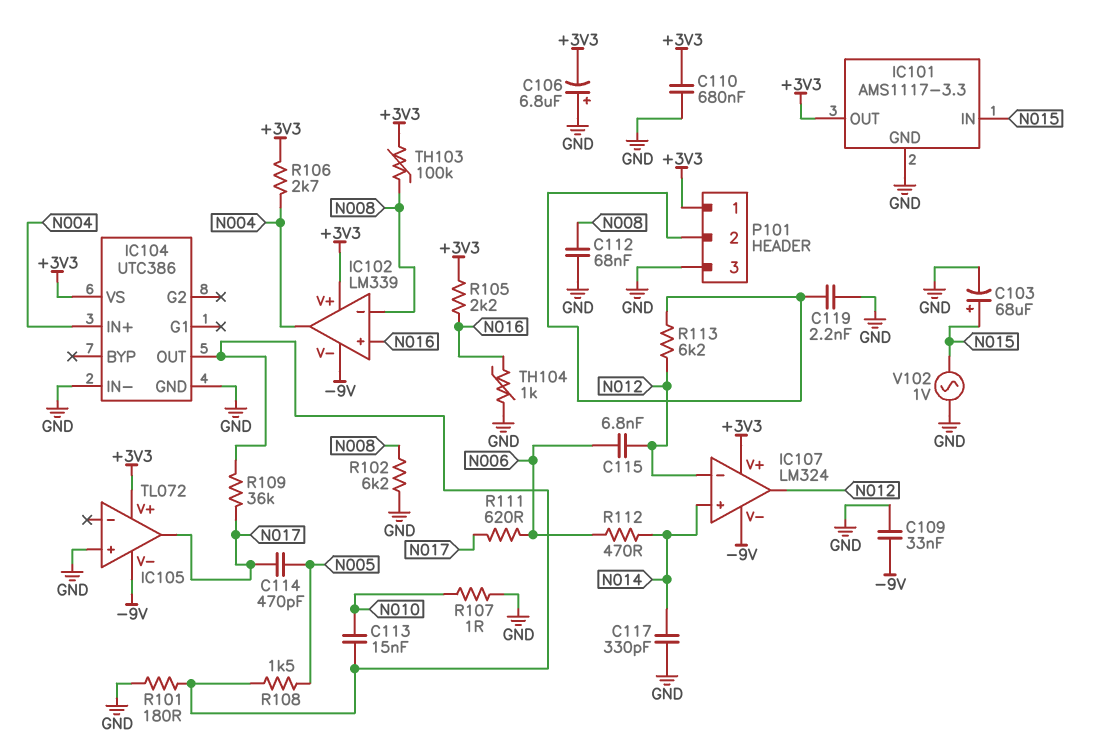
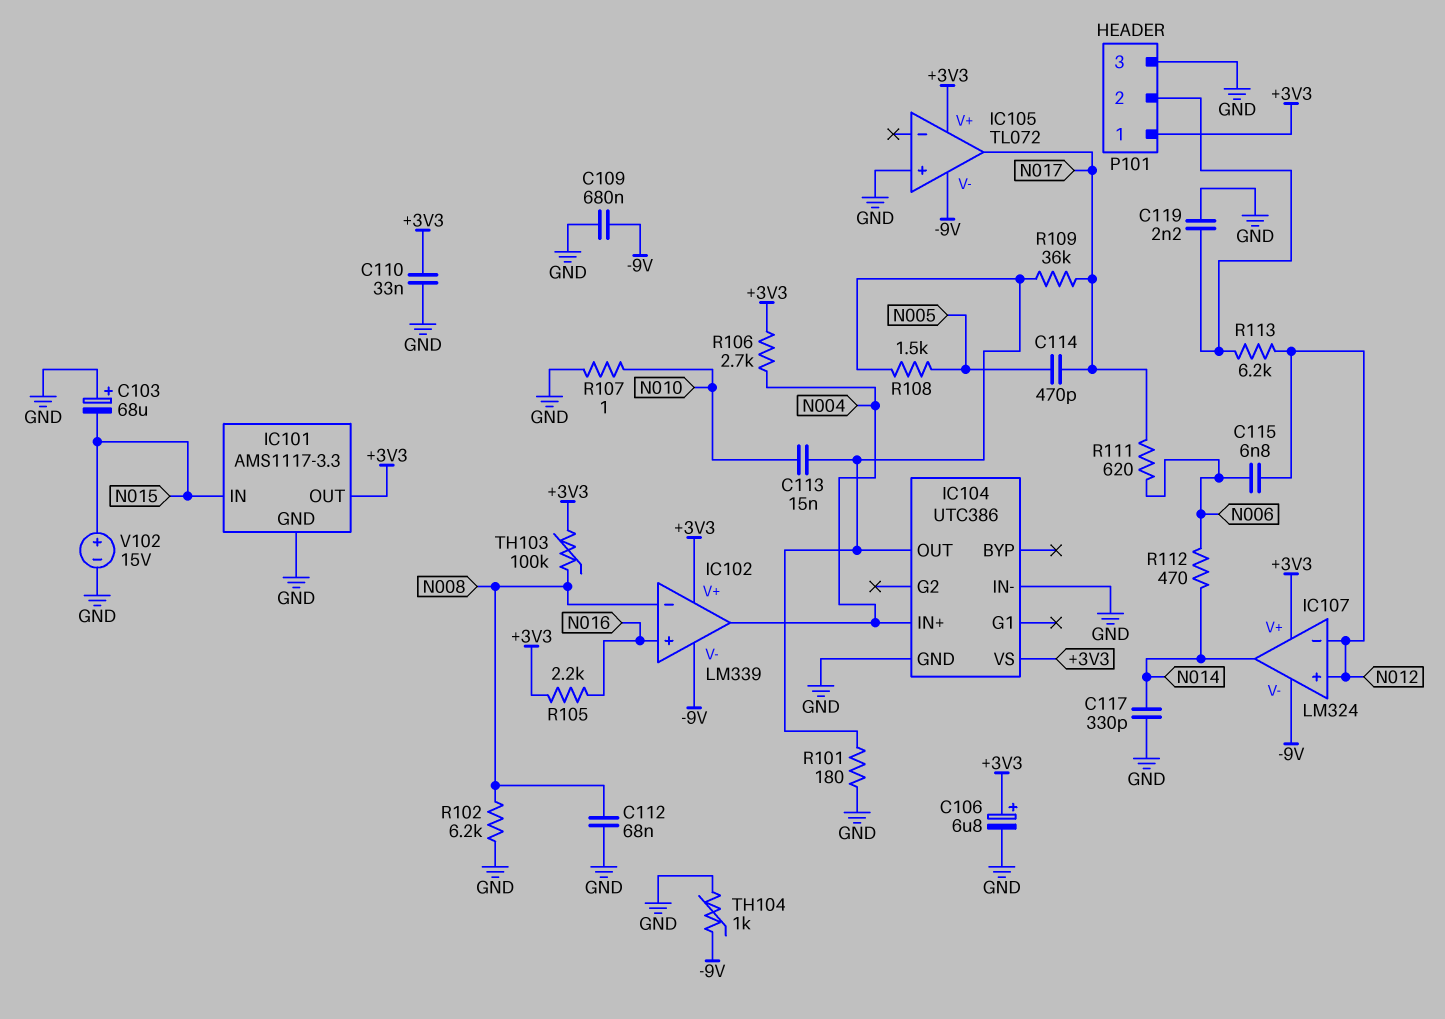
C103: 68uF (plus N015, minus GND) -> 68uF (plus GND, minus N015)
C106: 6.8uF (plus GND, minus +3V3) -> 6.8uF (plus +3V3, minus GND)
C109: 33nF (-9V, GND) -> 680nF (-9V, GND)
C110: 680nF (+3V3, GND) -> 33nF (+3V3, GND)
IC107 pin in+: N014 -> N012
IC107 pin out: N012 -> N014
TH104: 1k (GND, N016) -> 1k (-9V, GND)
V102: AC 1V (GND, N015) -> 15V (plus N015, minus GND)

